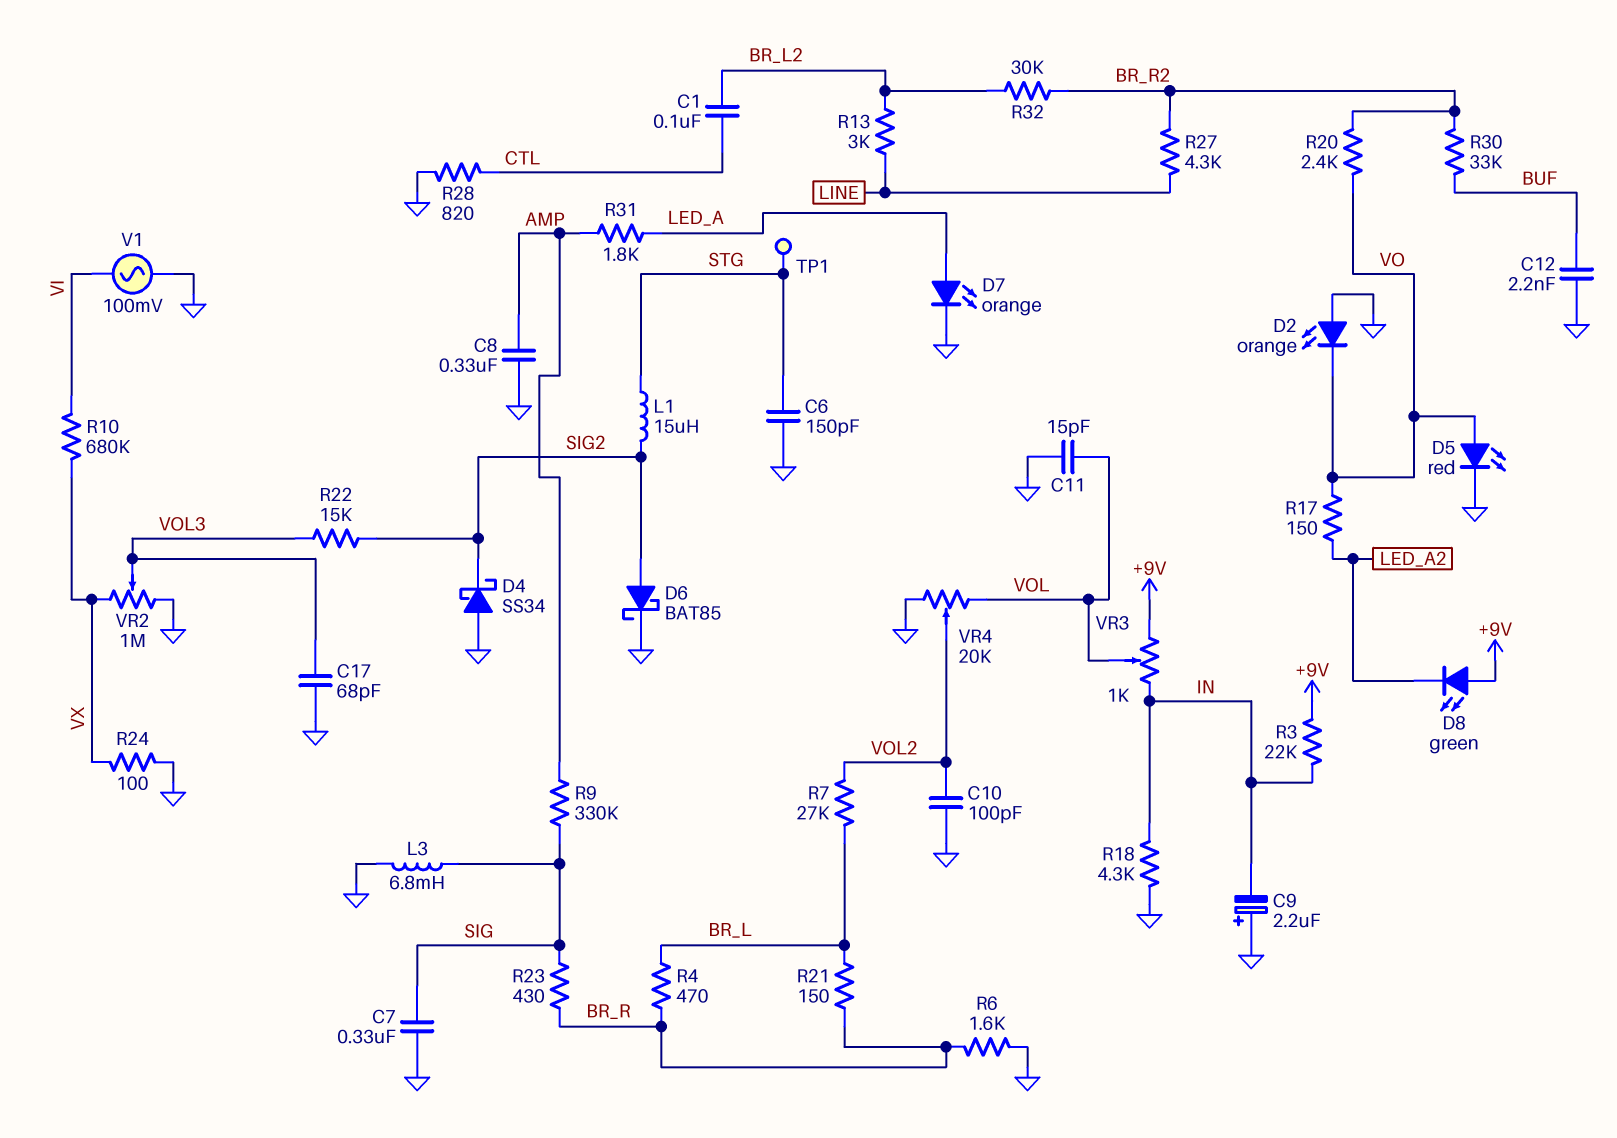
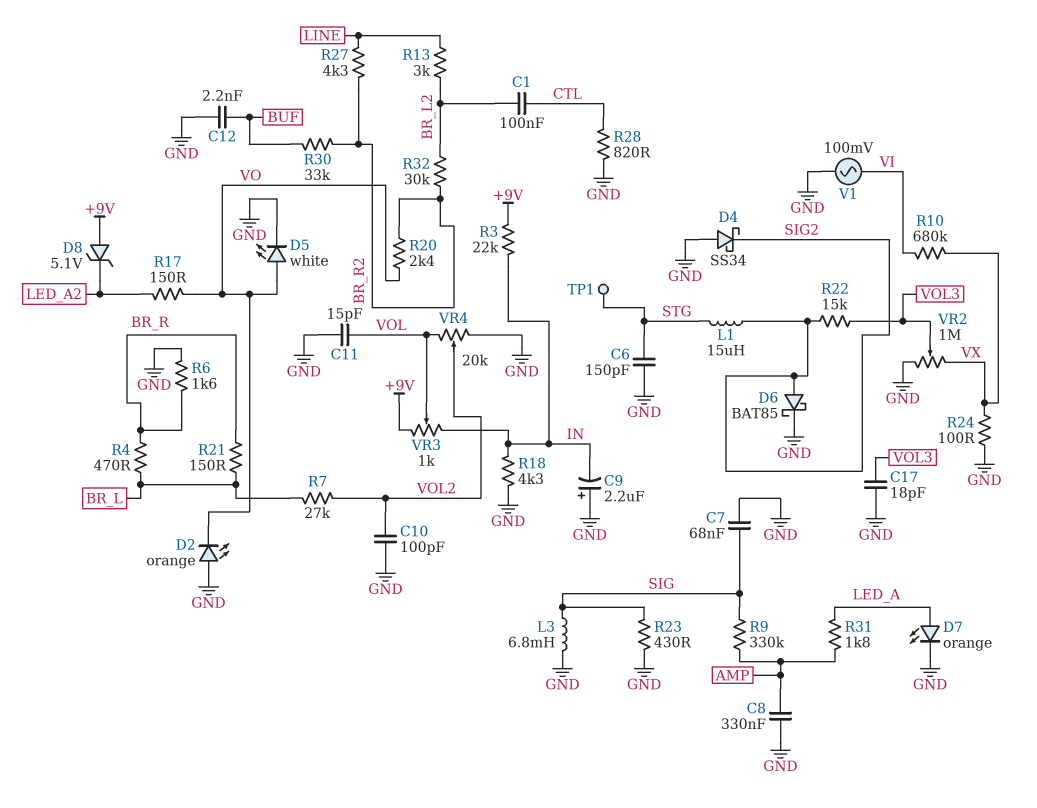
C7: 330nF (GND, SIG) -> 68nF (GND, SIG)
C17: 68pF (GND, VOL3) -> 18pF (GND, VOL3)
D5: LED red (A VO, K GND) -> LED white (A VO, K GND)
D8: LED green (A +9V, K LED_A2) -> zener 5.1V (A +9V, K LED_A2)
R23: 430 (BR_R, SIG) -> 430 (GND, SIG)

